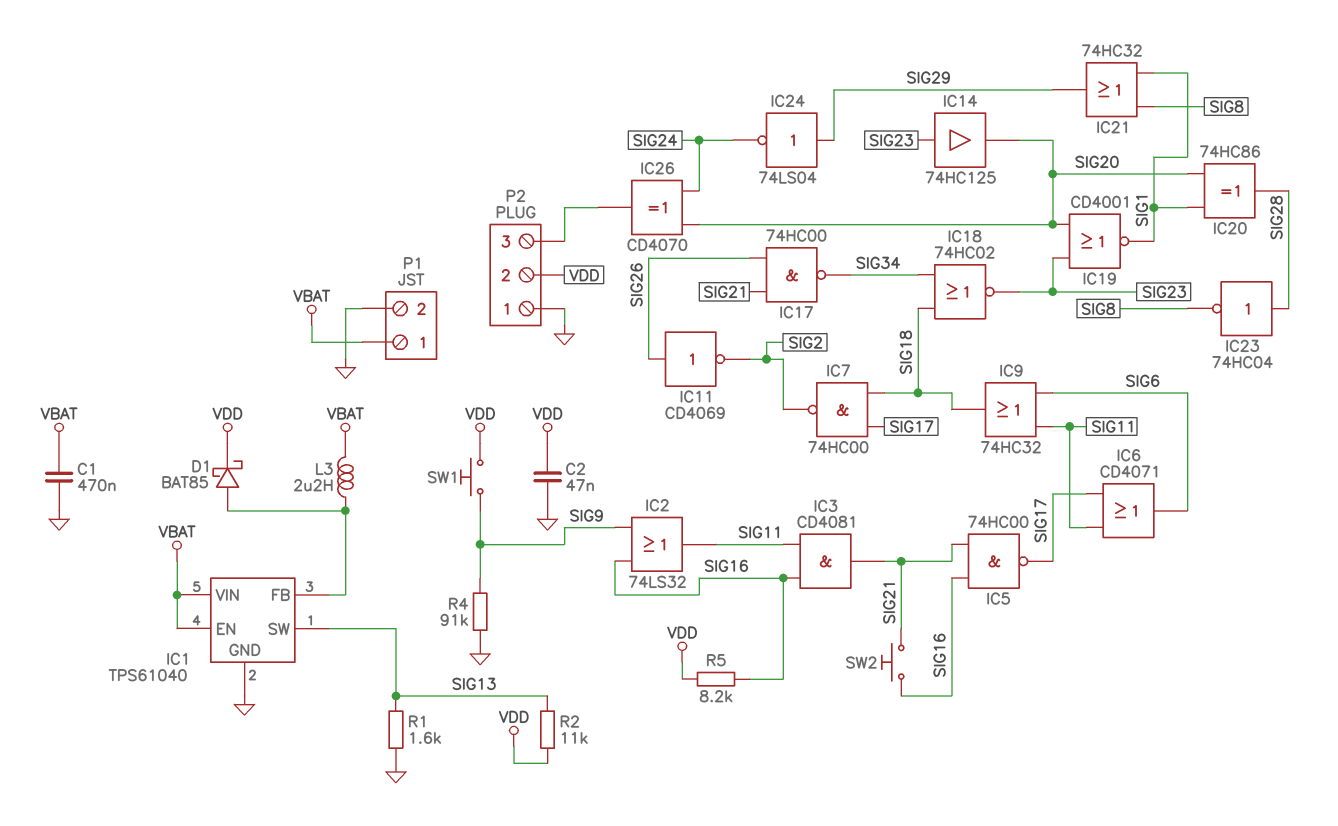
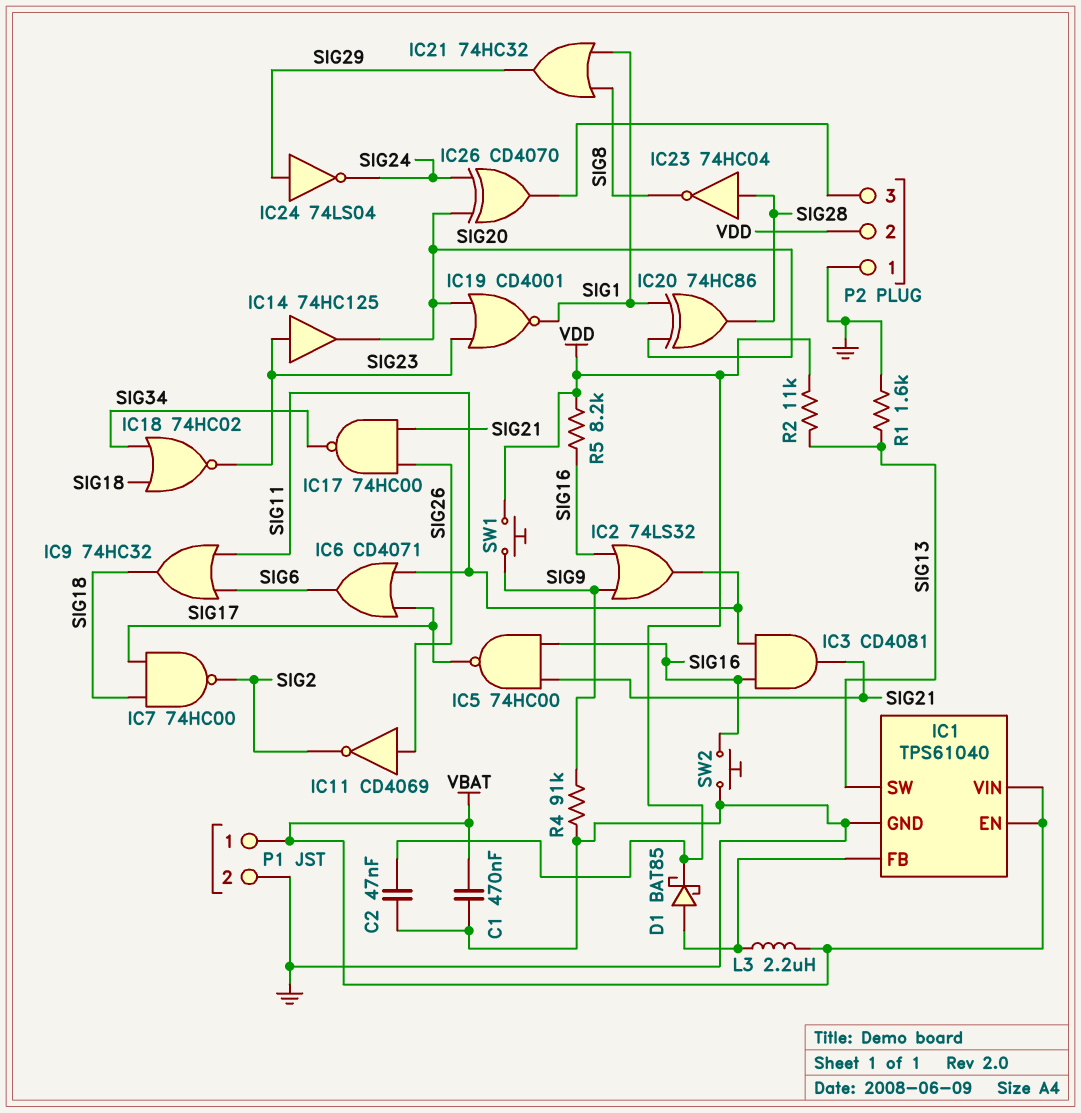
SW2: button (SIG16, SIG21) -> button (GND, SIG16)

